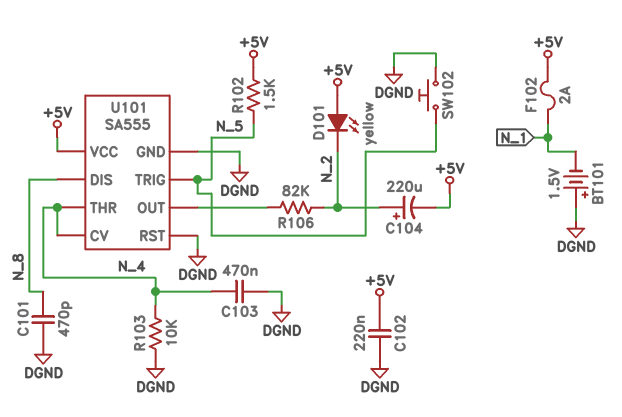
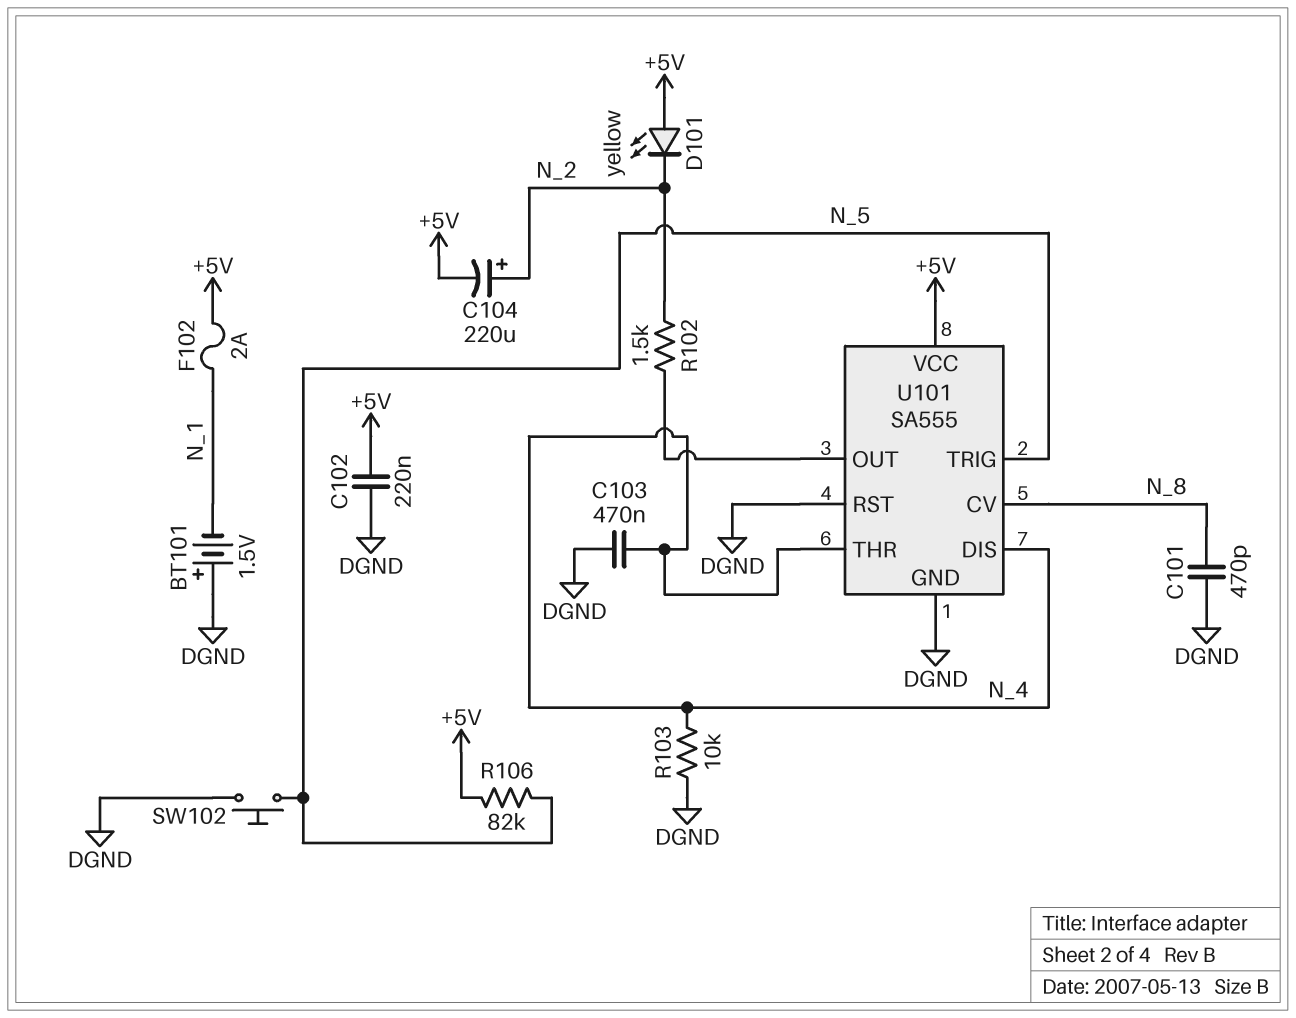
R102: 1.5k (+5V, N_5) -> 1.5k (N_2, U101/OUT)
R106: 82k (N_2, U101/OUT) -> 82k (+5V, N_5)
U101 pin CV: N_4 -> N_8
U101 pin DIS: N_8 -> N_4

